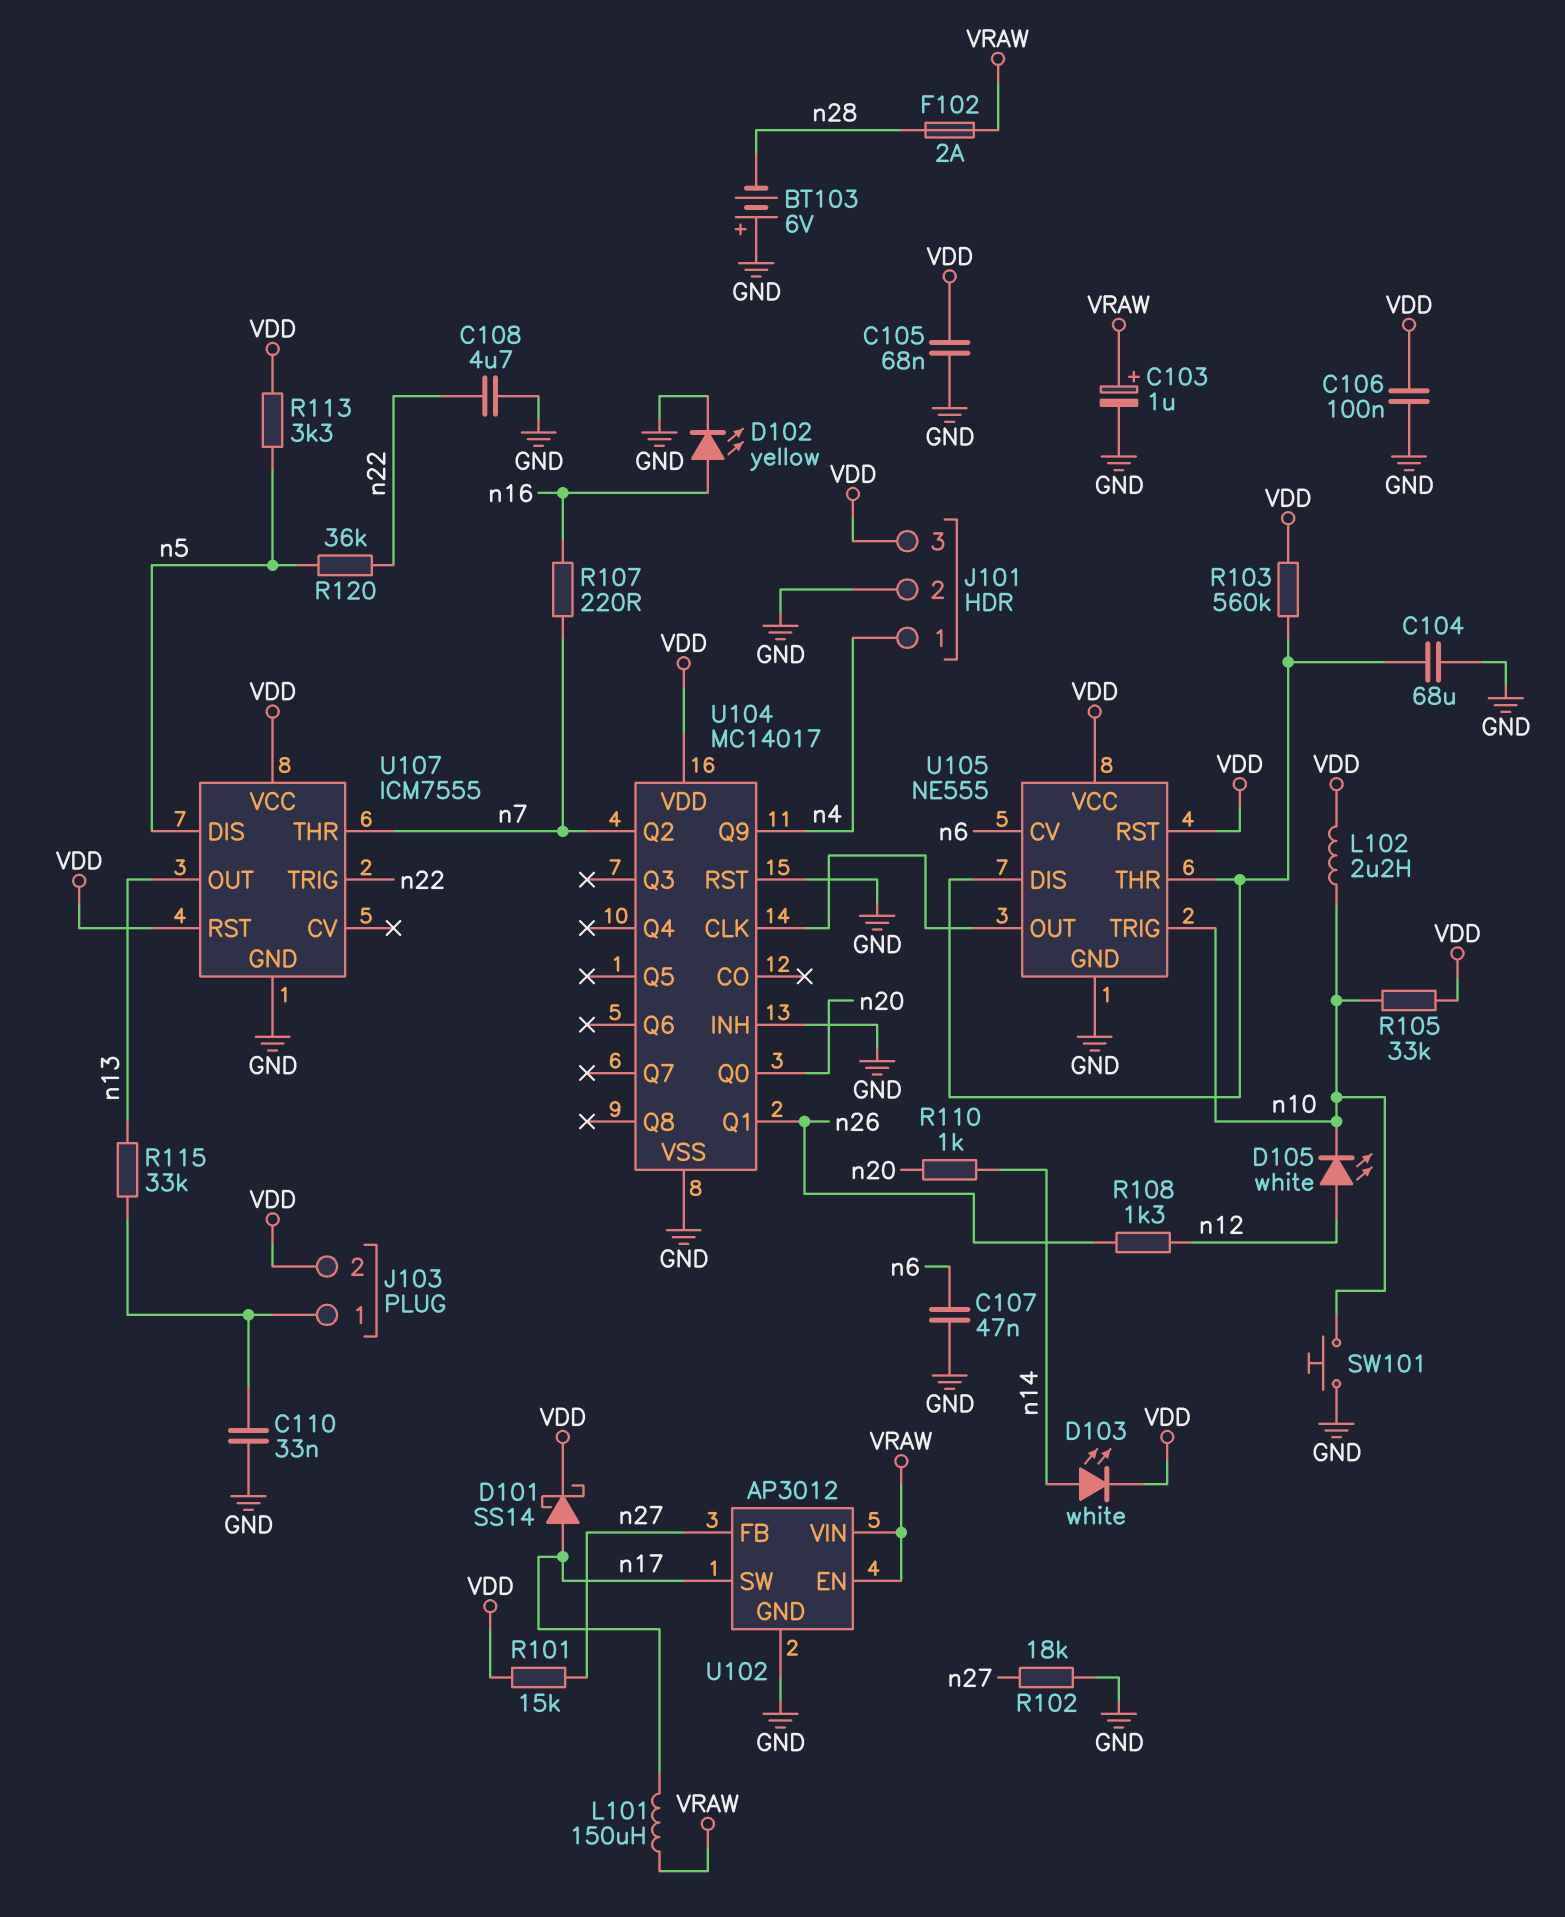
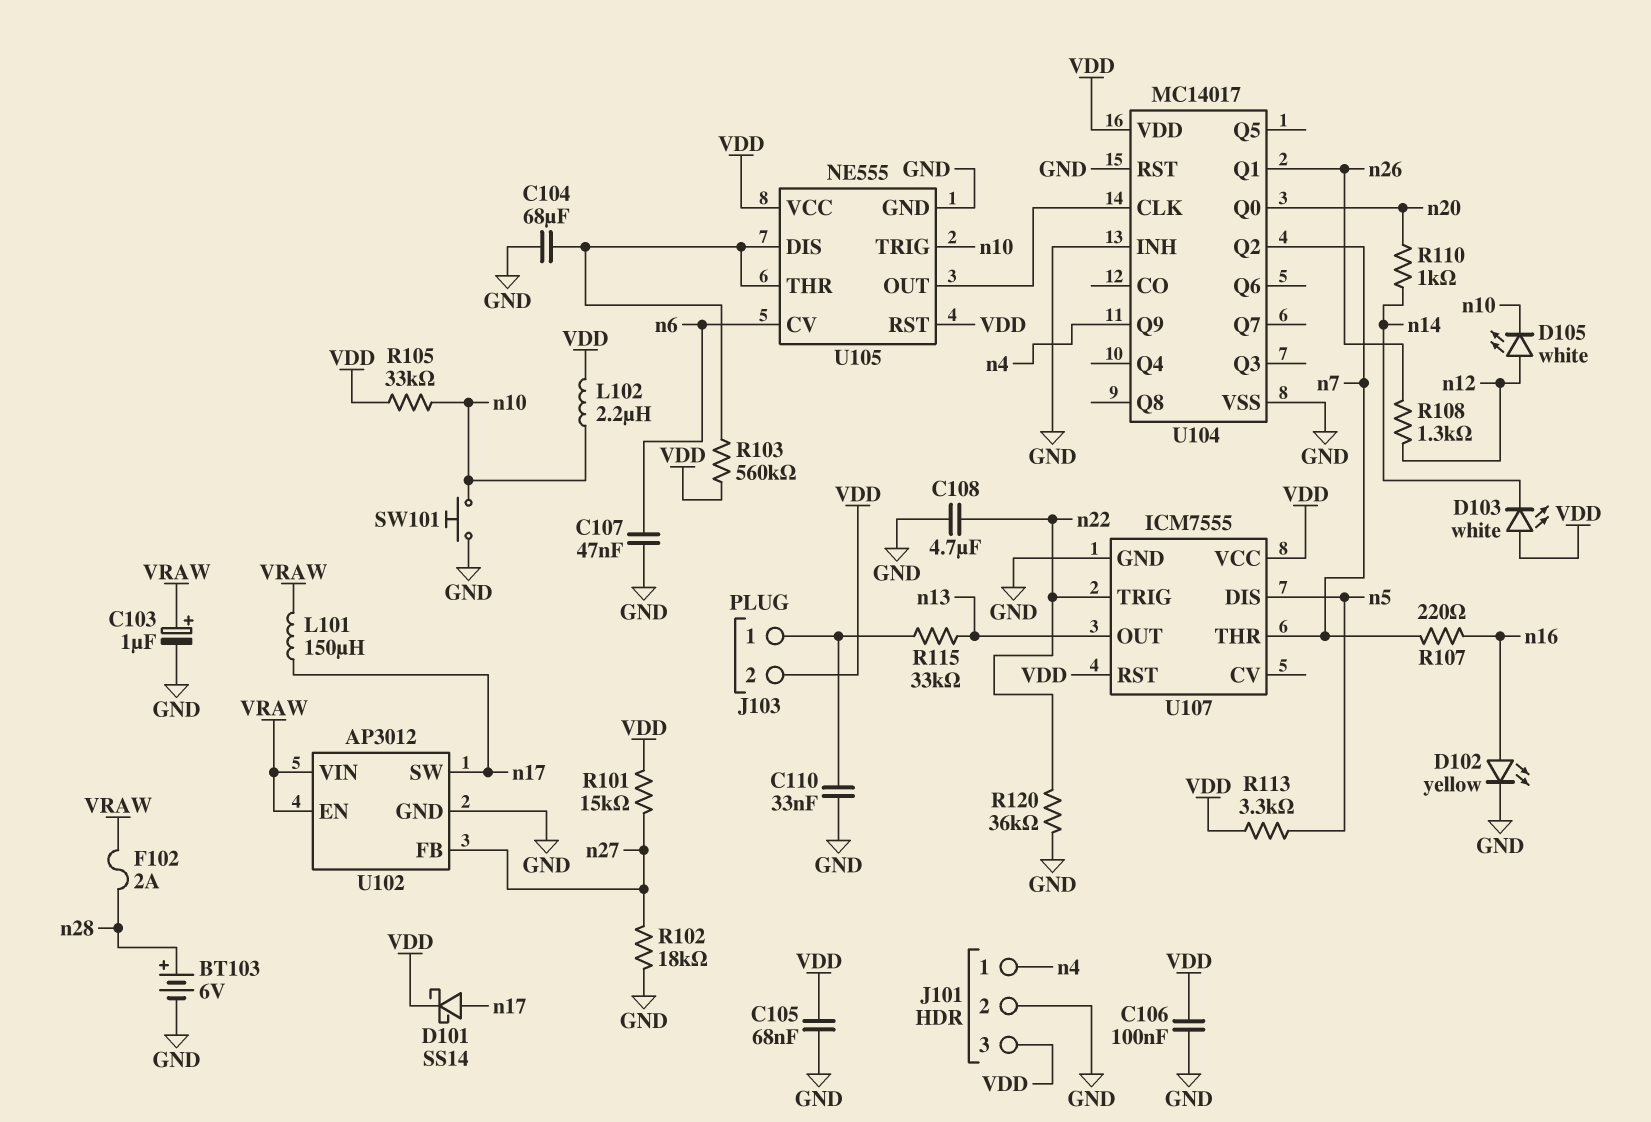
BT103: 6V (plus GND, minus n28) -> 6V (plus n28, minus GND)
D103: LED white (A n14, K VDD) -> LED white (A VDD, K n14)
R120: 36k (n5, n22) -> 36k (GND, n22)

